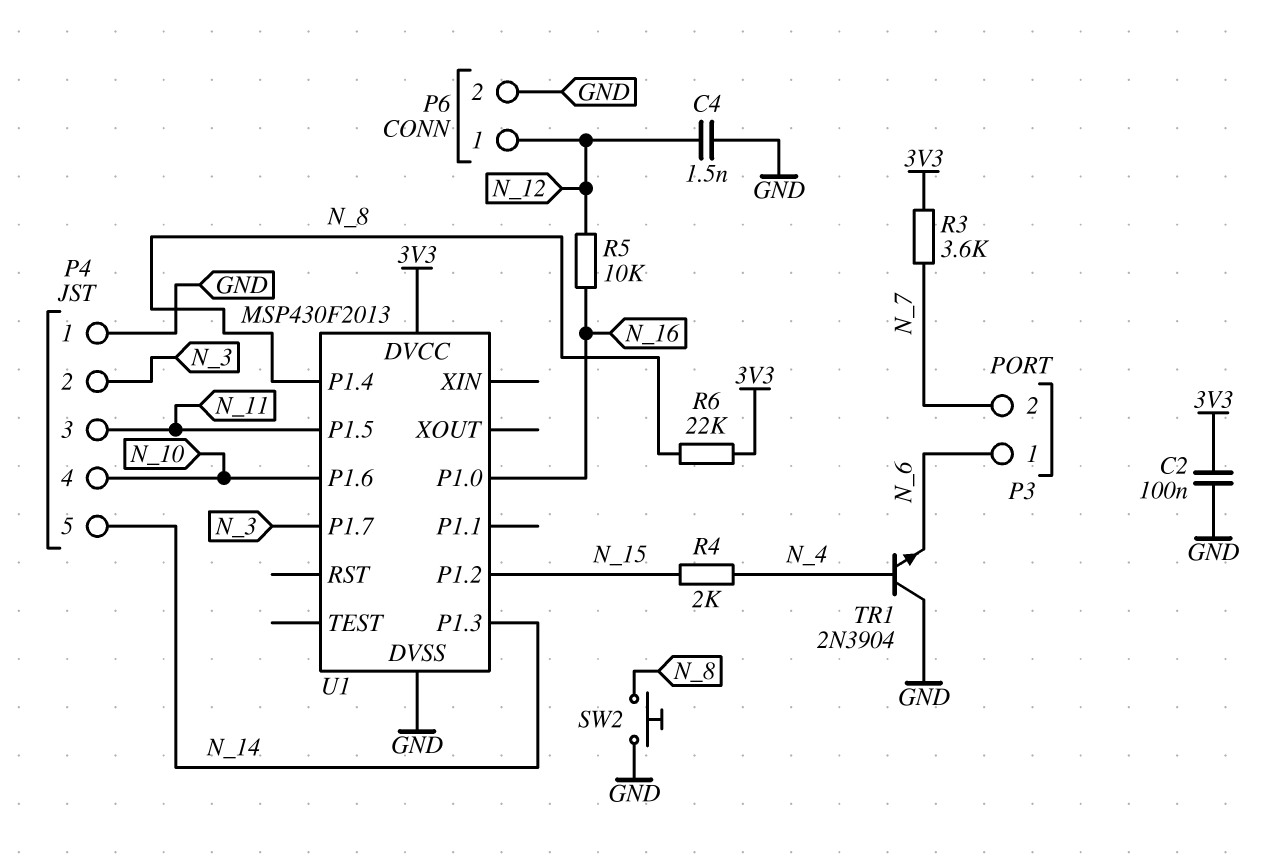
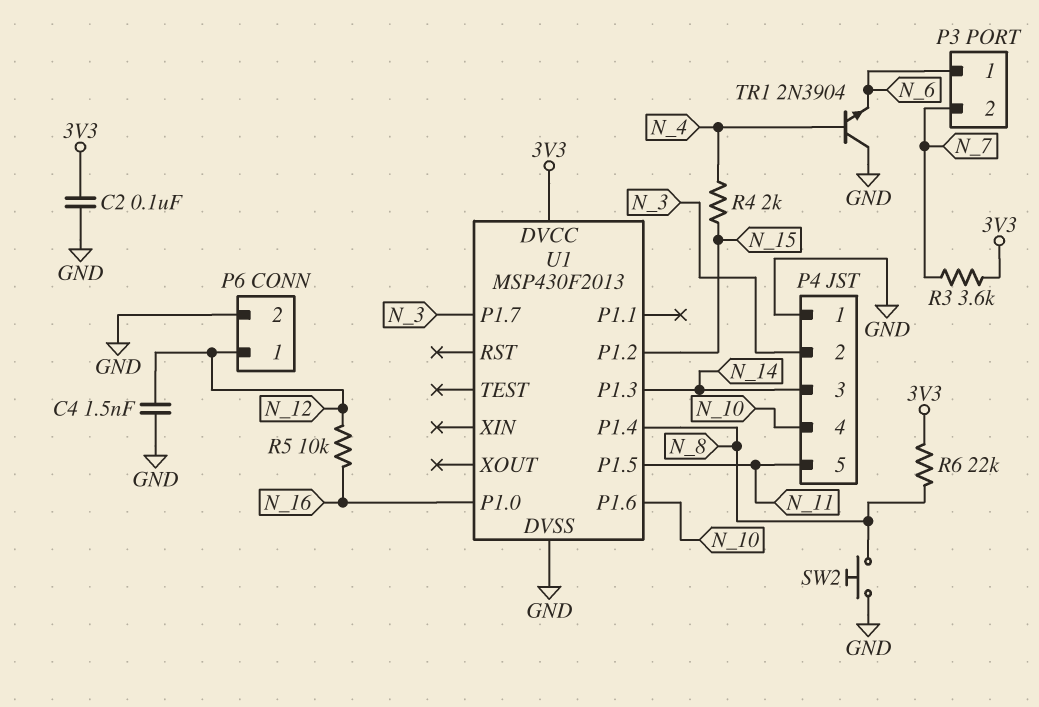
P4 pin 3: N_11 -> N_14
P4 pin 5: N_14 -> N_11

